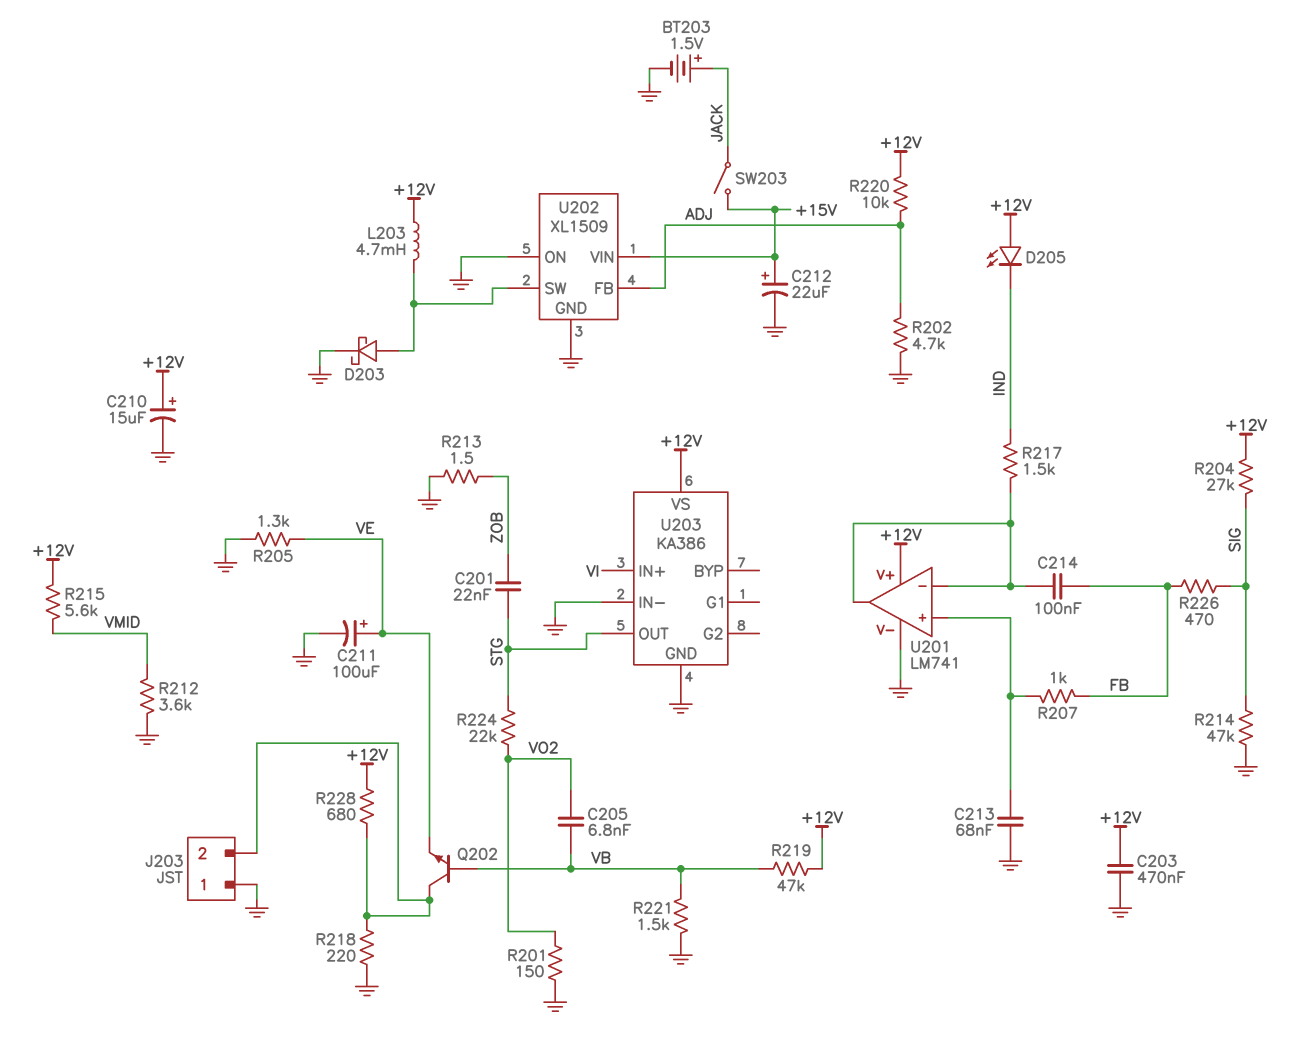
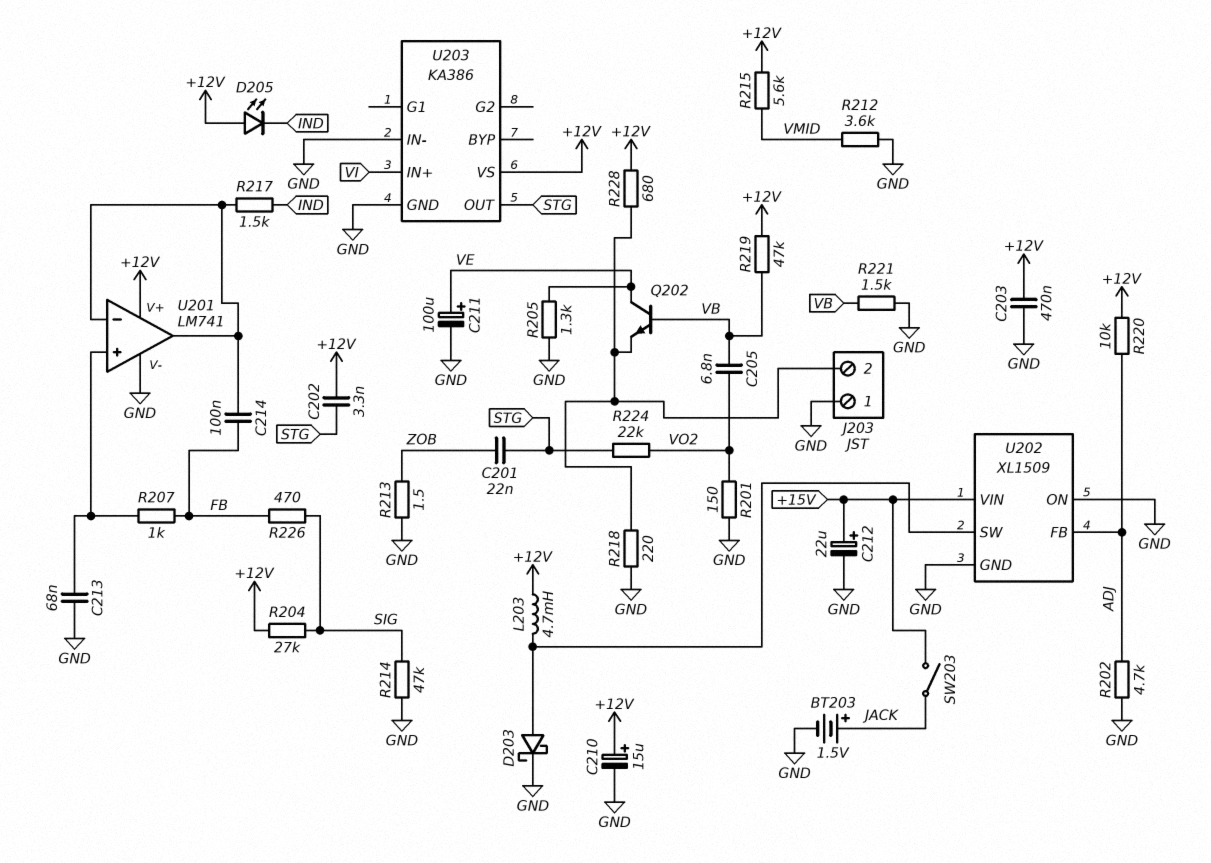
C202: none -> 3.3nF (+12V, STG)
Q202: NPN (B VB, C J203/2, E VE) -> NPN (B VB, C VE, E J203/2)

